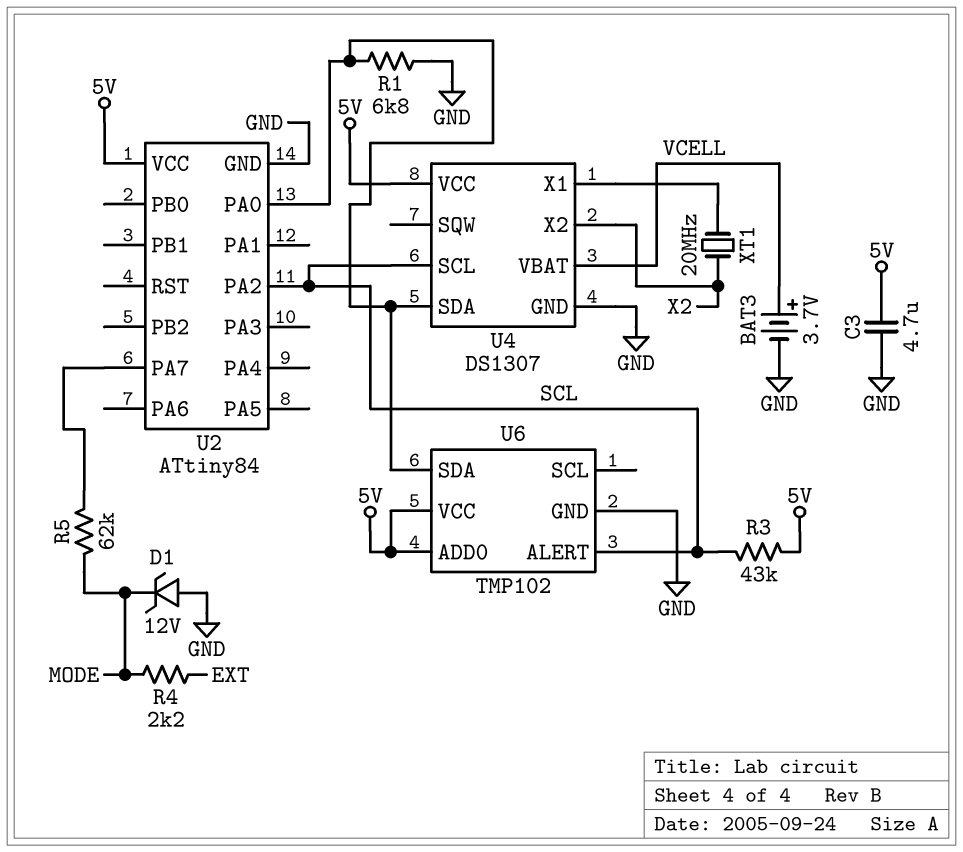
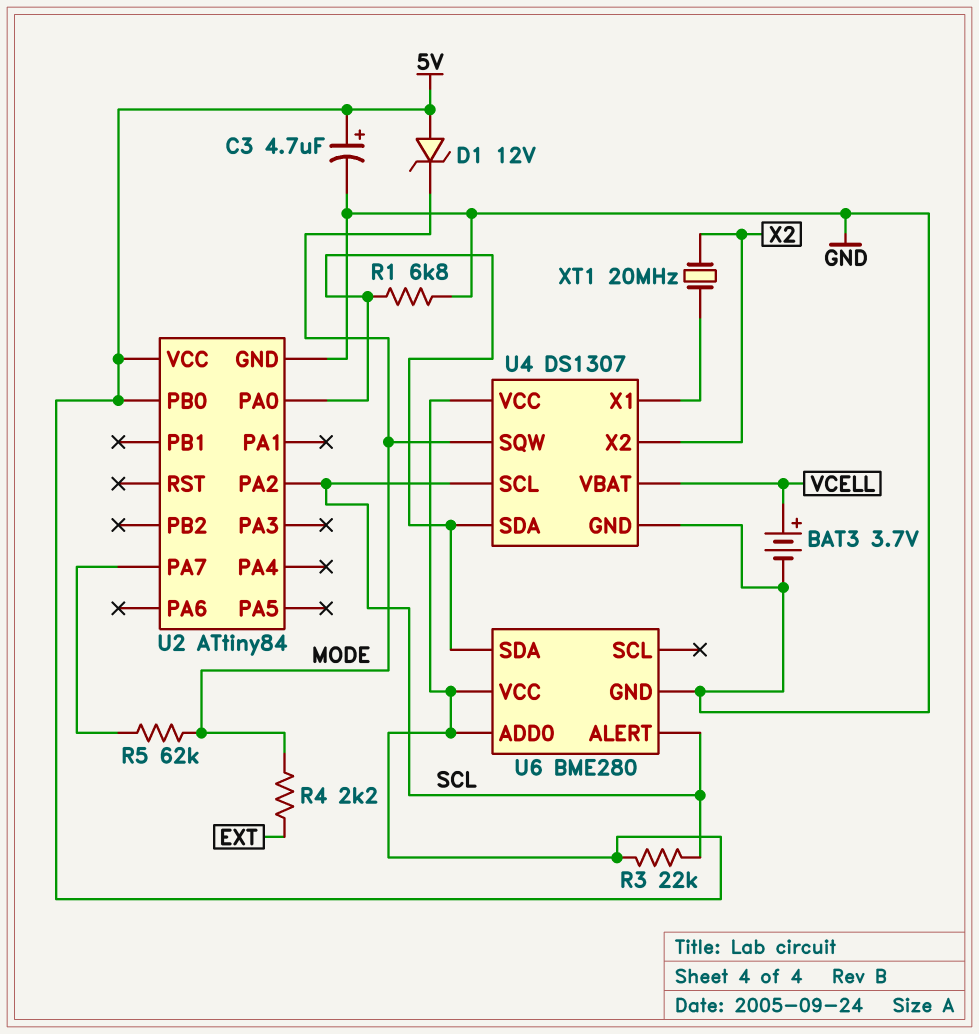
C3: 4.7uF (5V, GND) -> 4.7uF (plus 5V, minus GND)
D1: zener 12V (A GND, K MODE) -> zener 12V (A 5V, K MODE)
R3: 43k (5V, SCL) -> 22k (5V, SCL)
U2 pin PB0: none -> 5V
U4 pin SQW: none -> MODE
U6: TMP102 -> BME280

